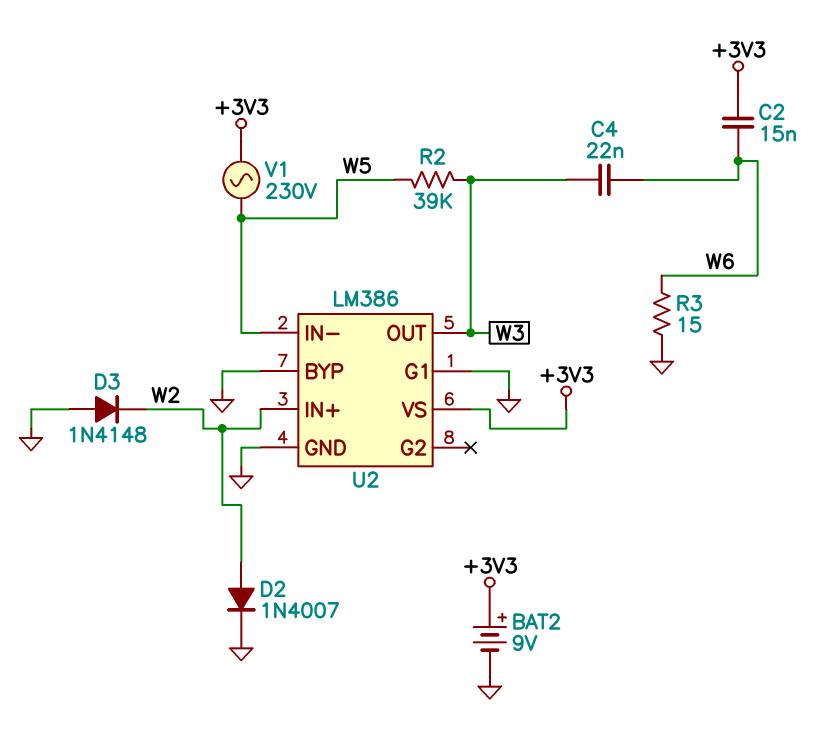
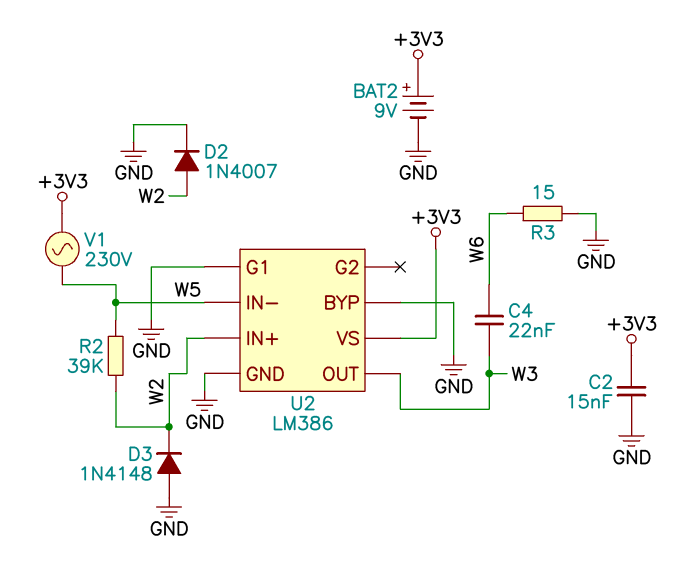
C2: 15nF (+3V3, W6) -> 15nF (+3V3, GND)
R2: 39k (W3, W5) -> 39k (W2, W5)

